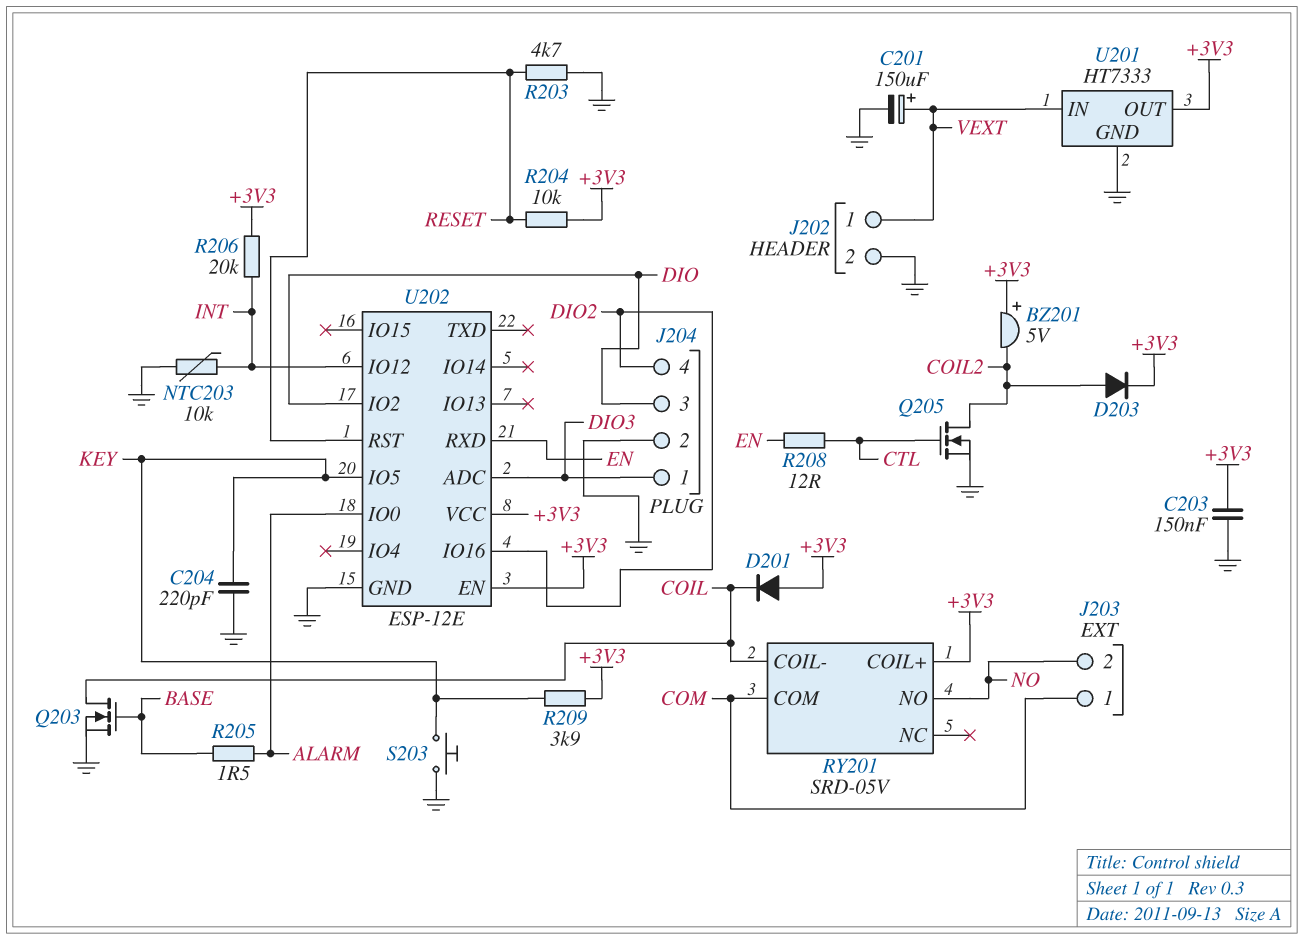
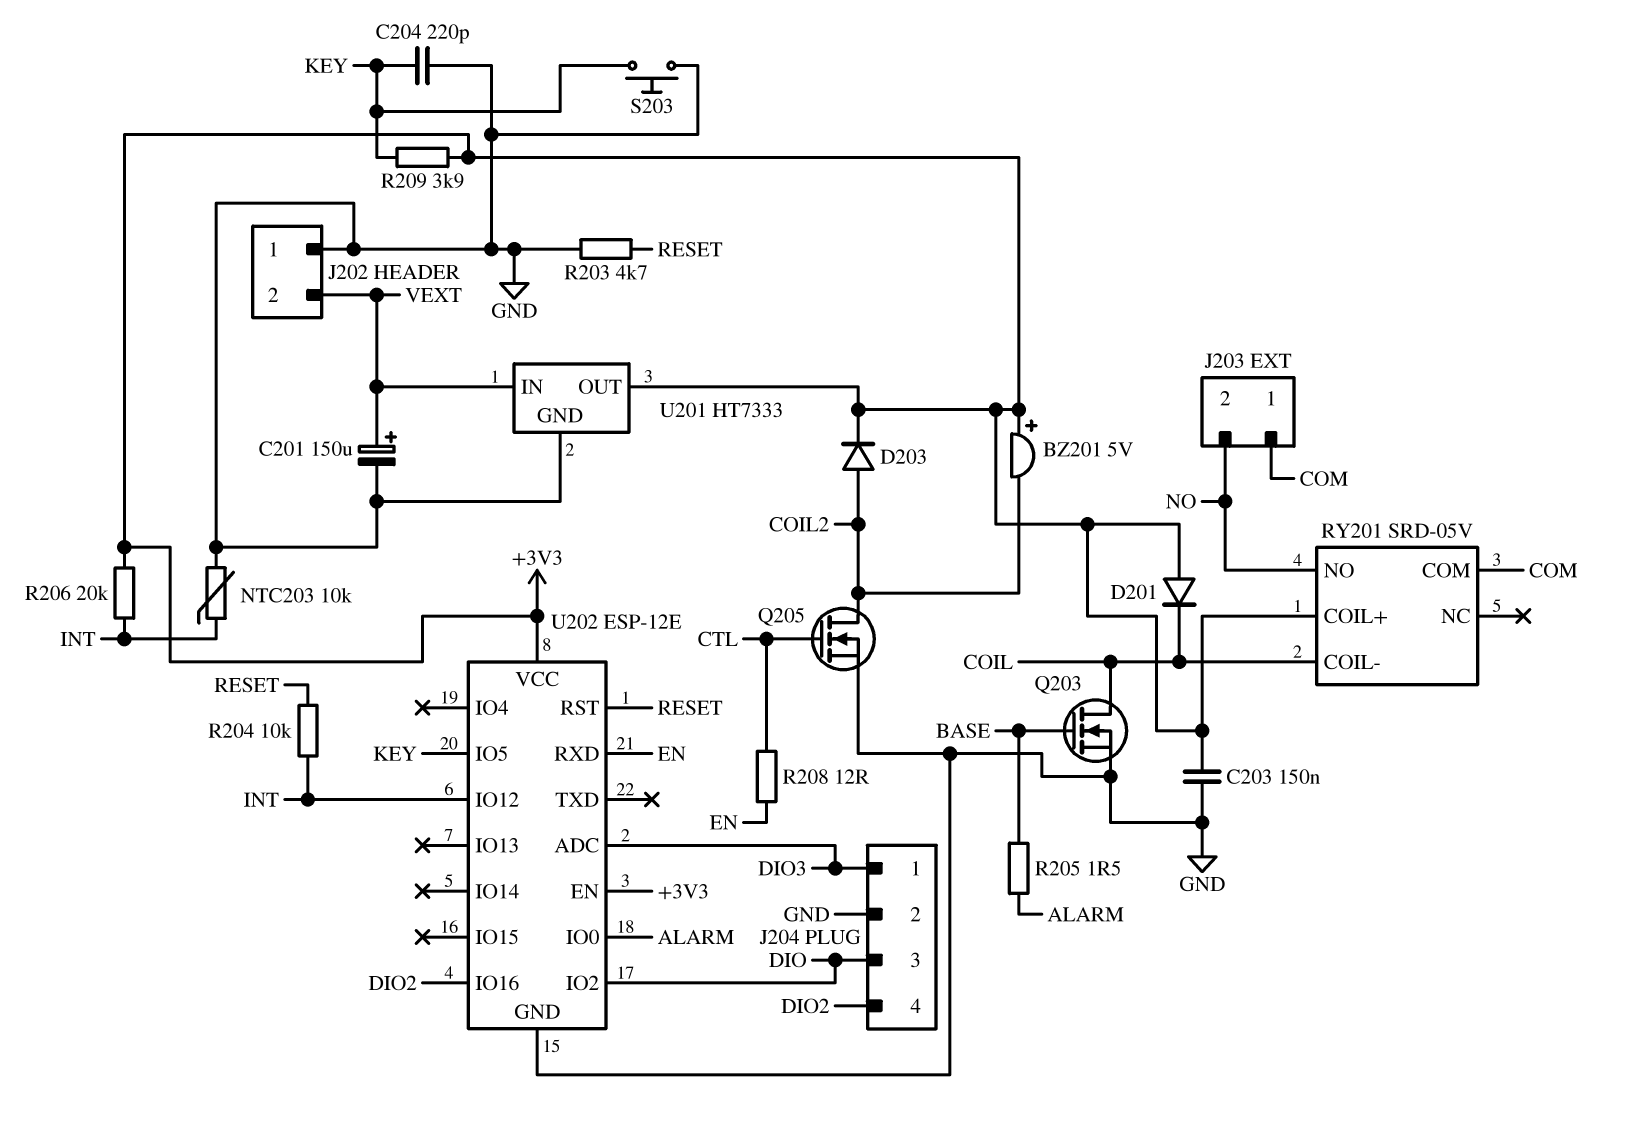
J202 pin 1: VEXT -> GND
J202 pin 2: GND -> VEXT
R204: 10k (+3V3, RESET) -> 10k (INT, RESET)

